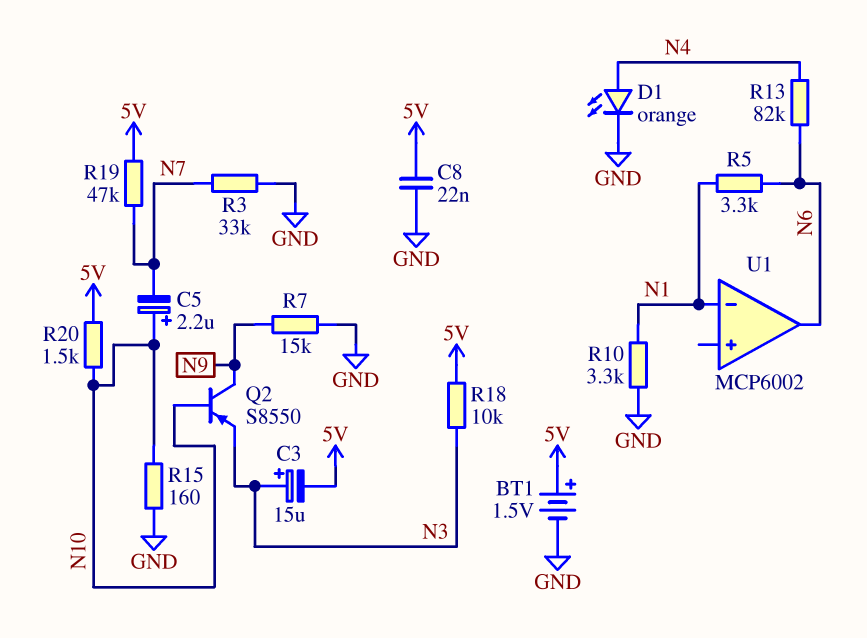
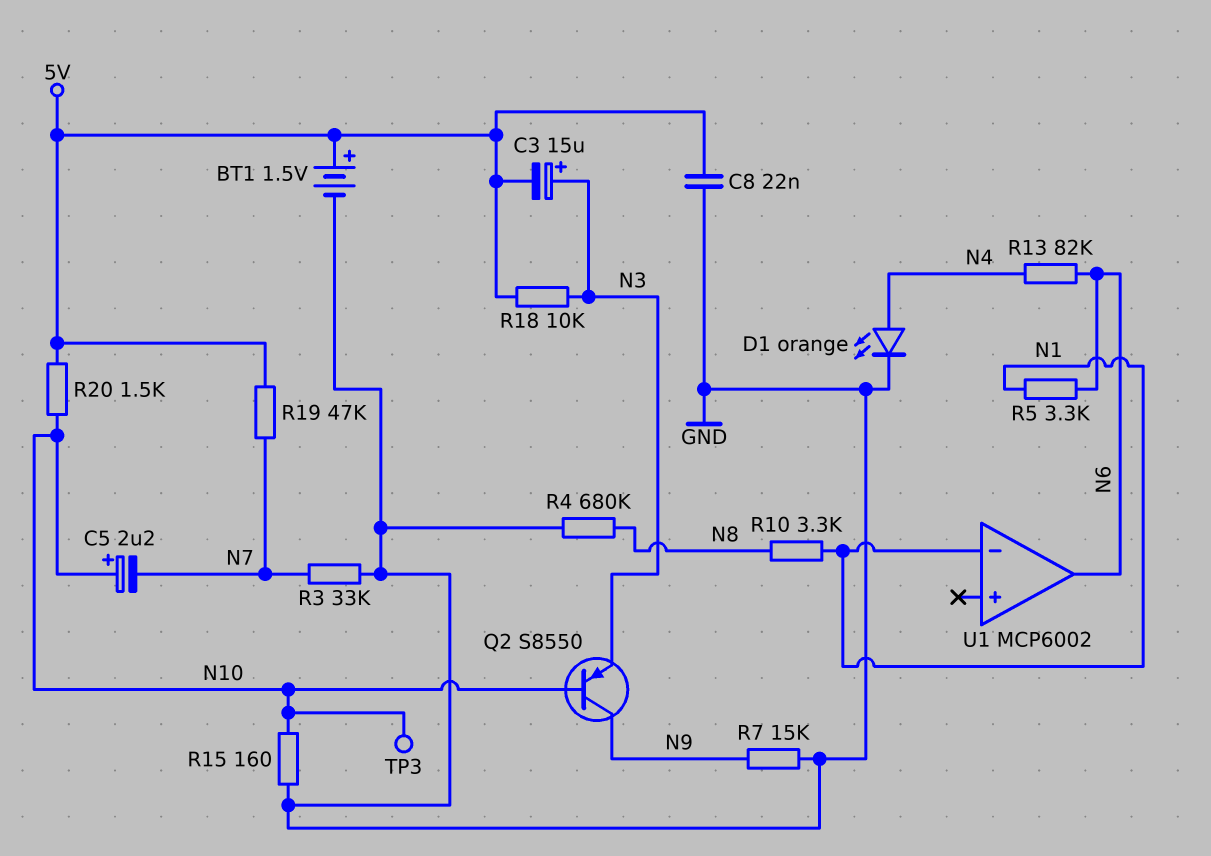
R4: none -> 680k (GND, N8)
R10: 3.3k (GND, N1) -> 3.3k (N1, N8)
TP3: none -> test point (N10)

